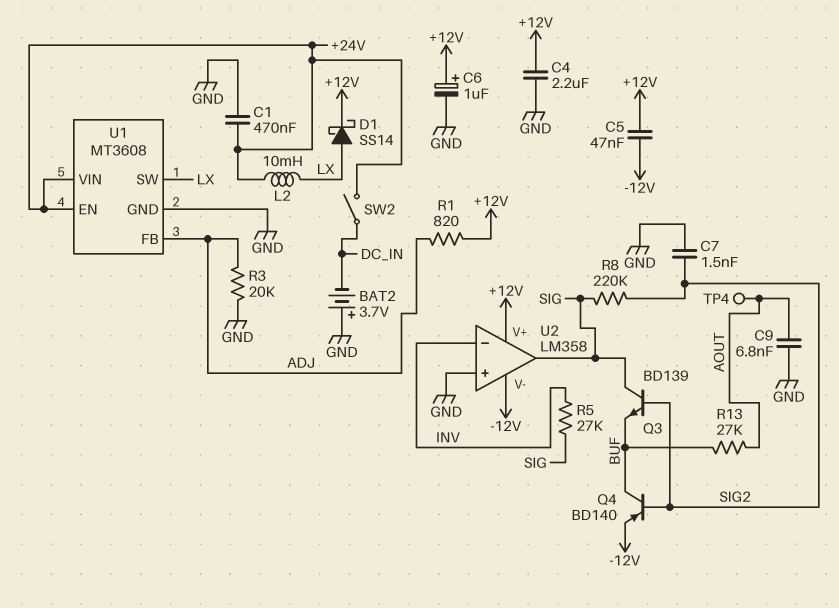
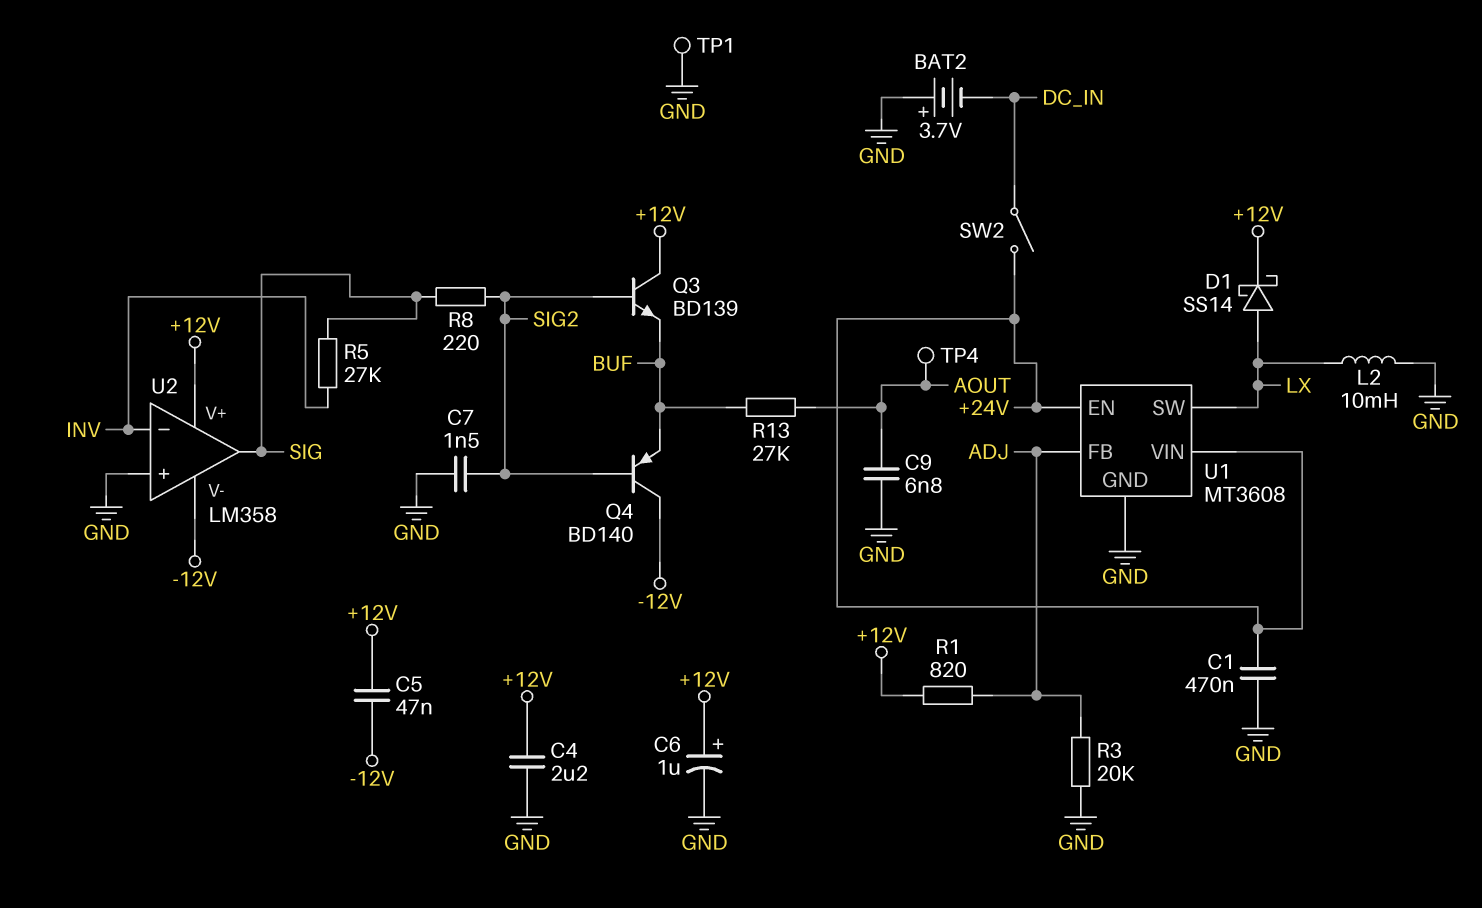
L2: 10mH (+24V, LX) -> 10mH (GND, LX)
Q3: NPN BD139 (B SIG2, C SIG, E BUF) -> NPN BD139 (B SIG2, C +12V, E BUF)
Q4: PNP BD140 (B SIG2, C BUF, E -12V) -> PNP BD140 (B SIG2, C -12V, E BUF)
R8: 220k (SIG, SIG2) -> 220 (SIG, SIG2)
TP1: none -> test point (GND)

